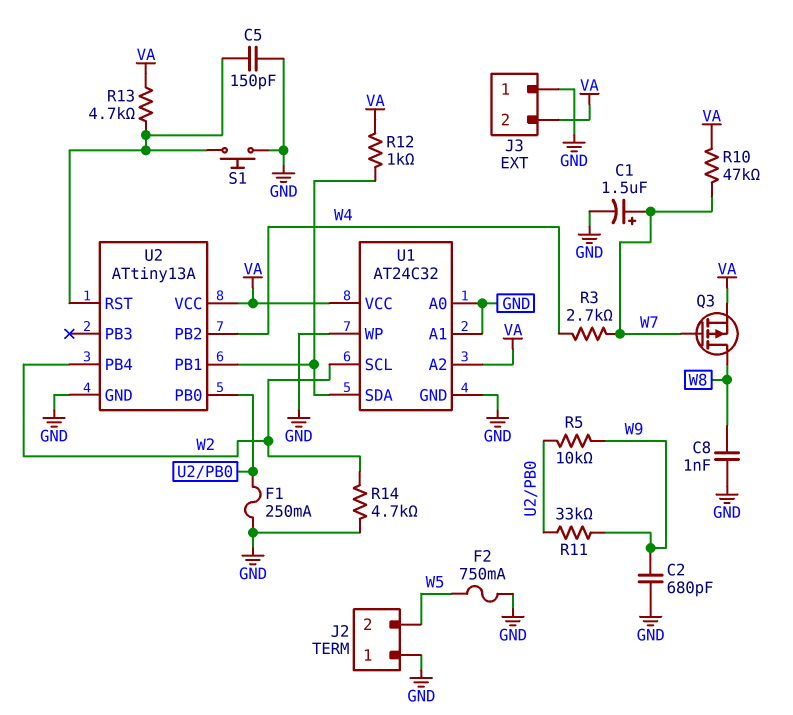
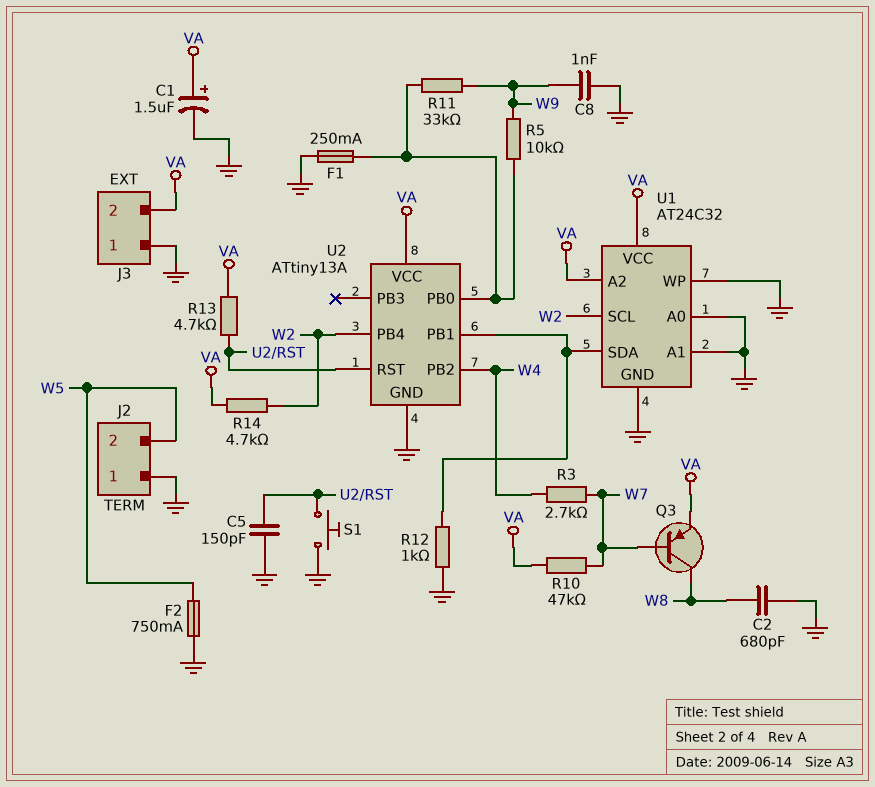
C1: 1.5uF (plus W7, minus GND) -> 1.5uF (plus VA, minus GND)
C2: 680pF (GND, W9) -> 680pF (GND, W8)
C8: 1nF (GND, W8) -> 1nF (GND, W9)
Q3: PMOS (G W7, D W8, S VA) -> PNP (B W7, C W8, E VA)
R12: 1k (U1/SDA, VA) -> 1k (GND, U1/SDA)
R14: 4.7k (GND, W2) -> 4.7k (VA, W2)

